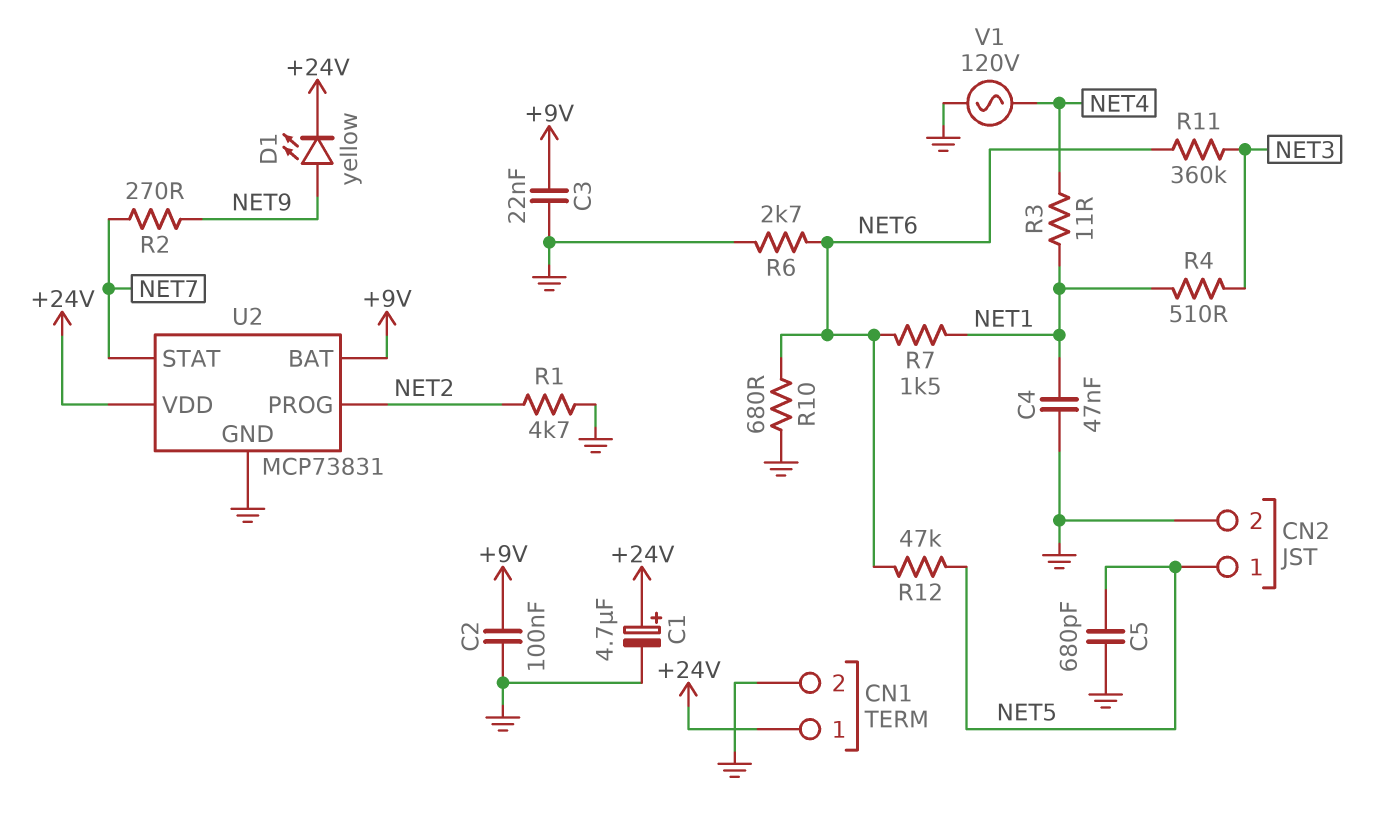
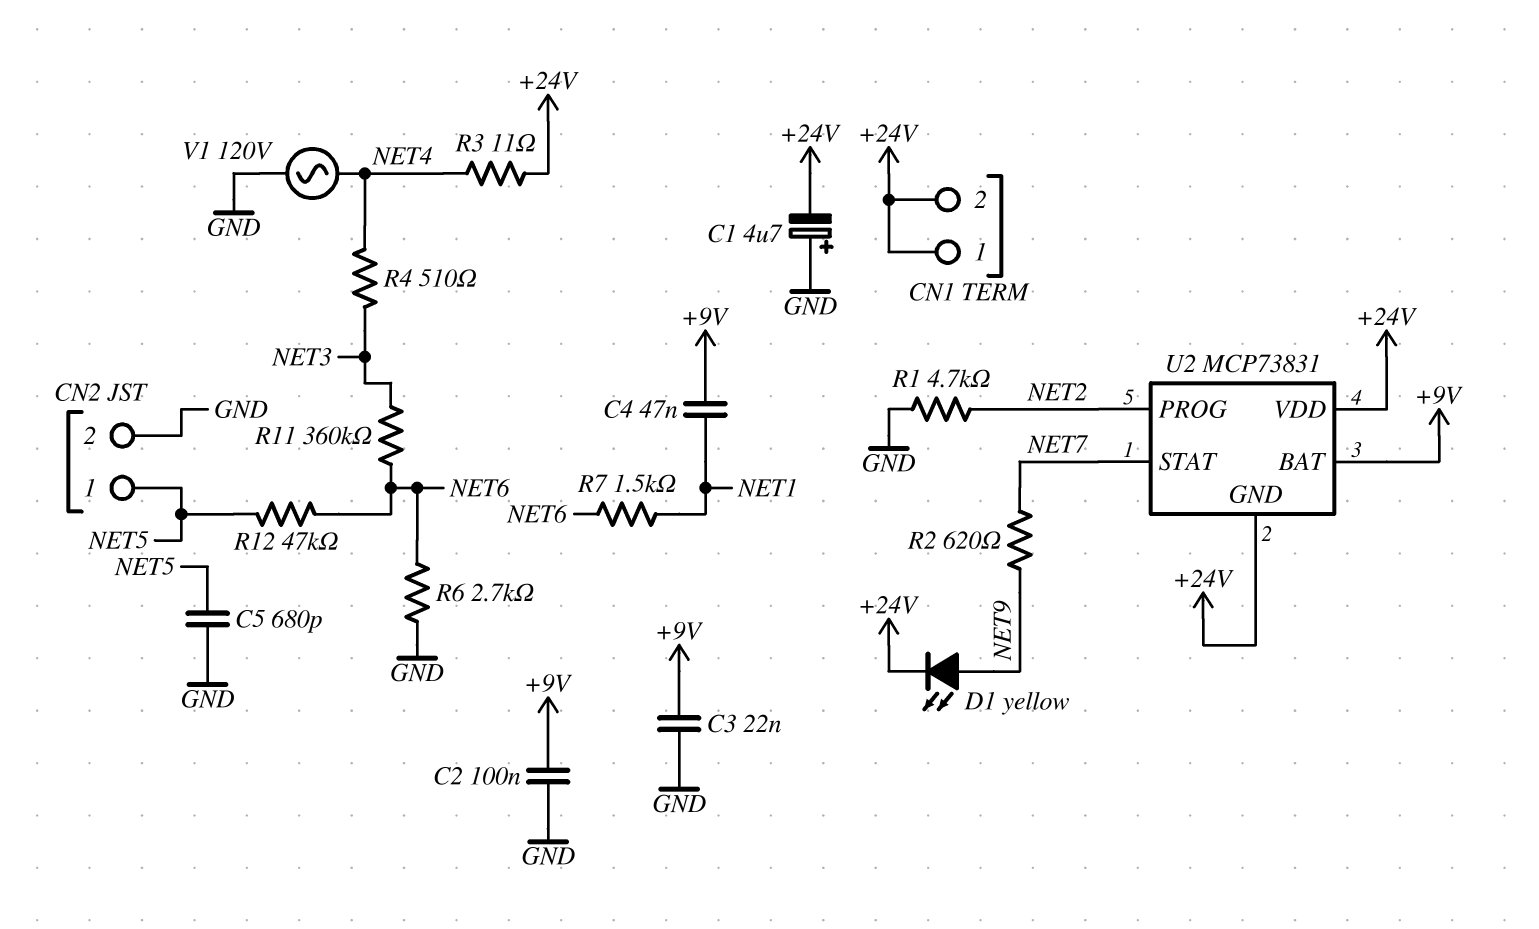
C1: 4.7uF (plus +24V, minus GND) -> 4.7uF (plus GND, minus +24V)
C4: 47nF (GND, NET1) -> 47nF (+9V, NET1)
CN1 pin 2: GND -> +24V
R2: 270 (NET7, NET9) -> 620 (NET7, NET9)
R3: 11 (NET1, NET4) -> 11 (+24V, NET4)
R4: 510 (NET1, NET3) -> 510 (NET3, NET4)
R10: 680 (GND, NET6) -> none
U2 pin GND: GND -> +24V

